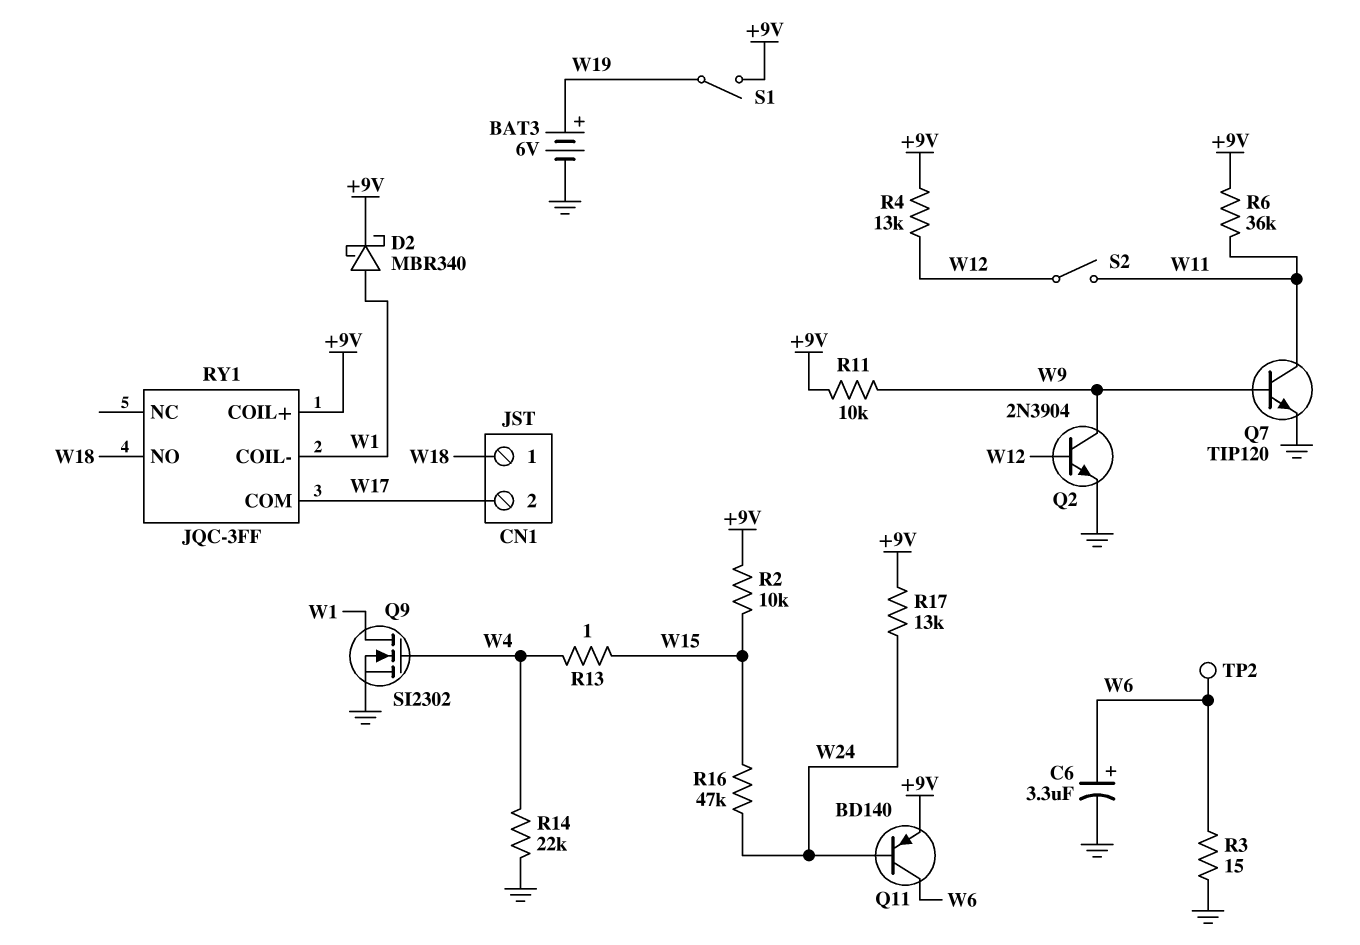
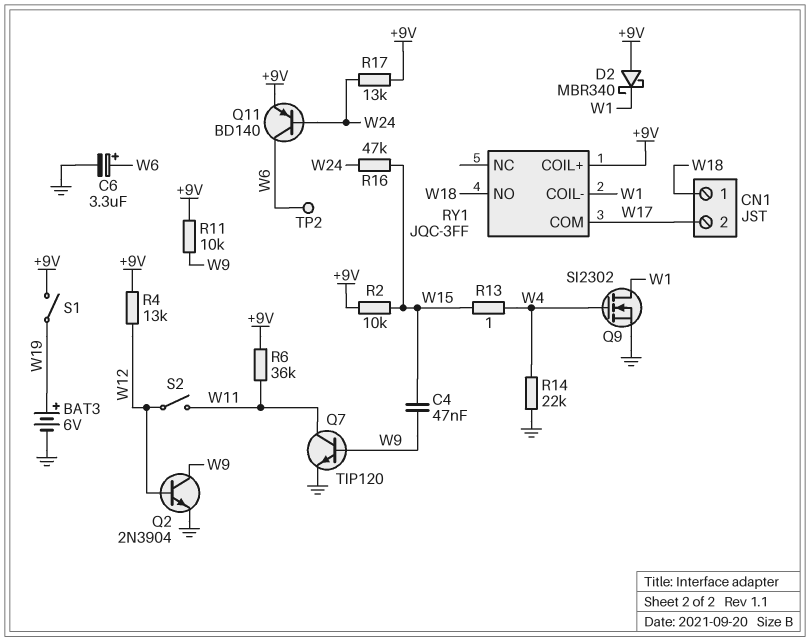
C4: none -> 47nF (W9, W15)
D2: schottky MBR340 (A W1, K +9V) -> schottky MBR340 (A +9V, K W1)
R3: 15 (GND, W6) -> none

